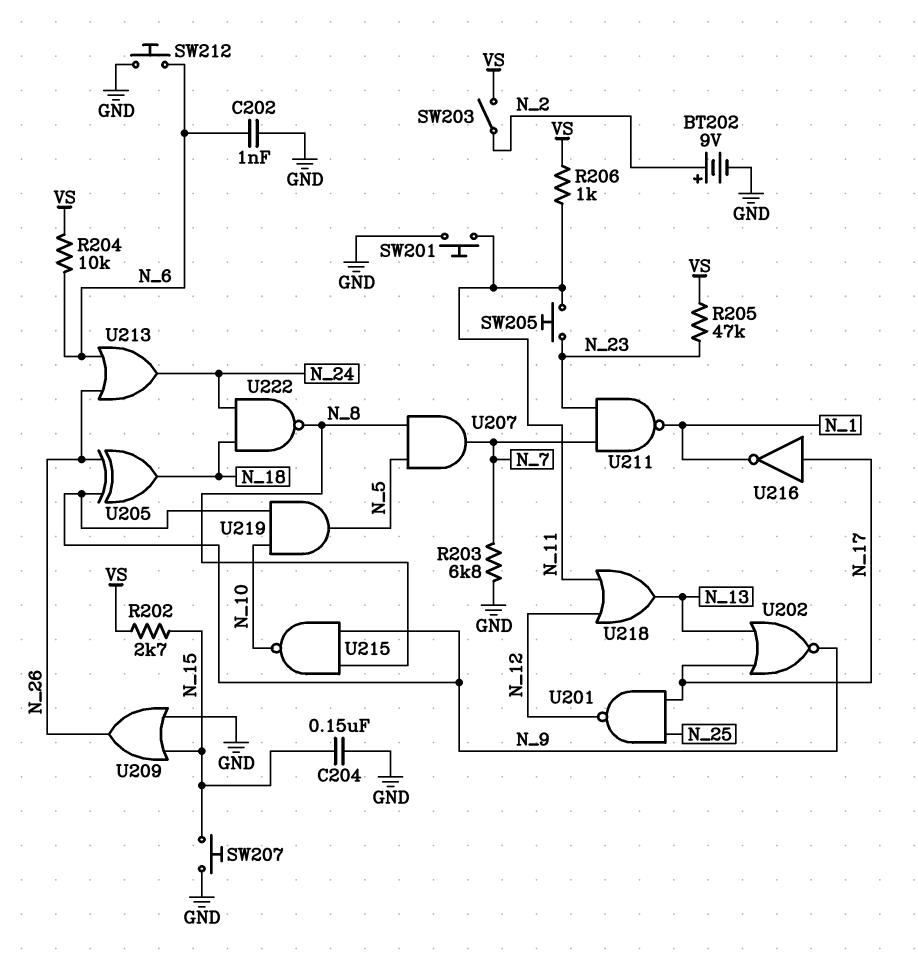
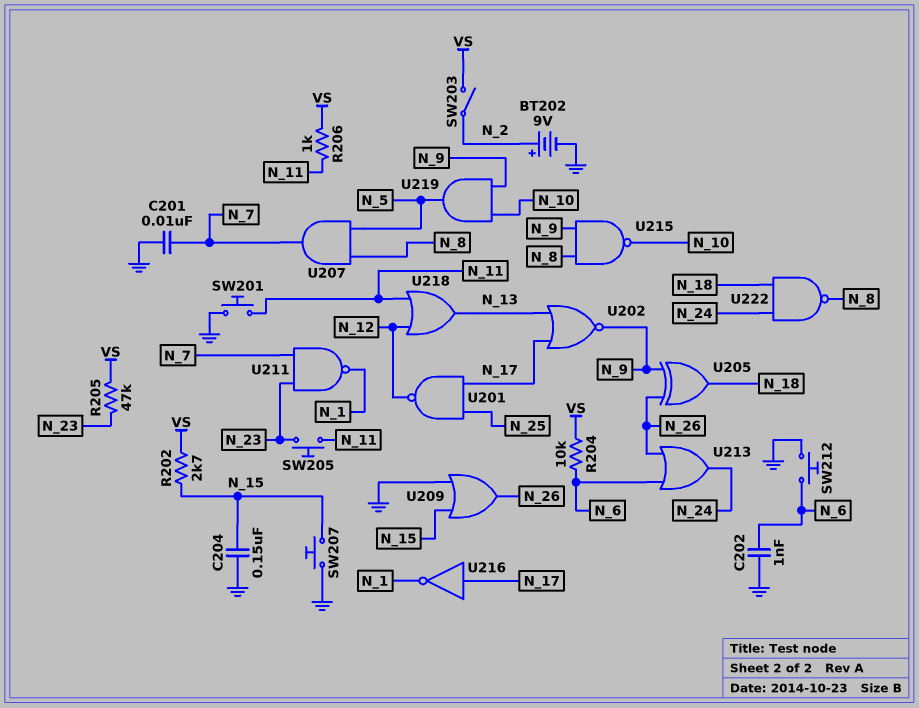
C201: none -> 10nF (GND, N_7)
R203: 6.8k (GND, N_7) -> none

